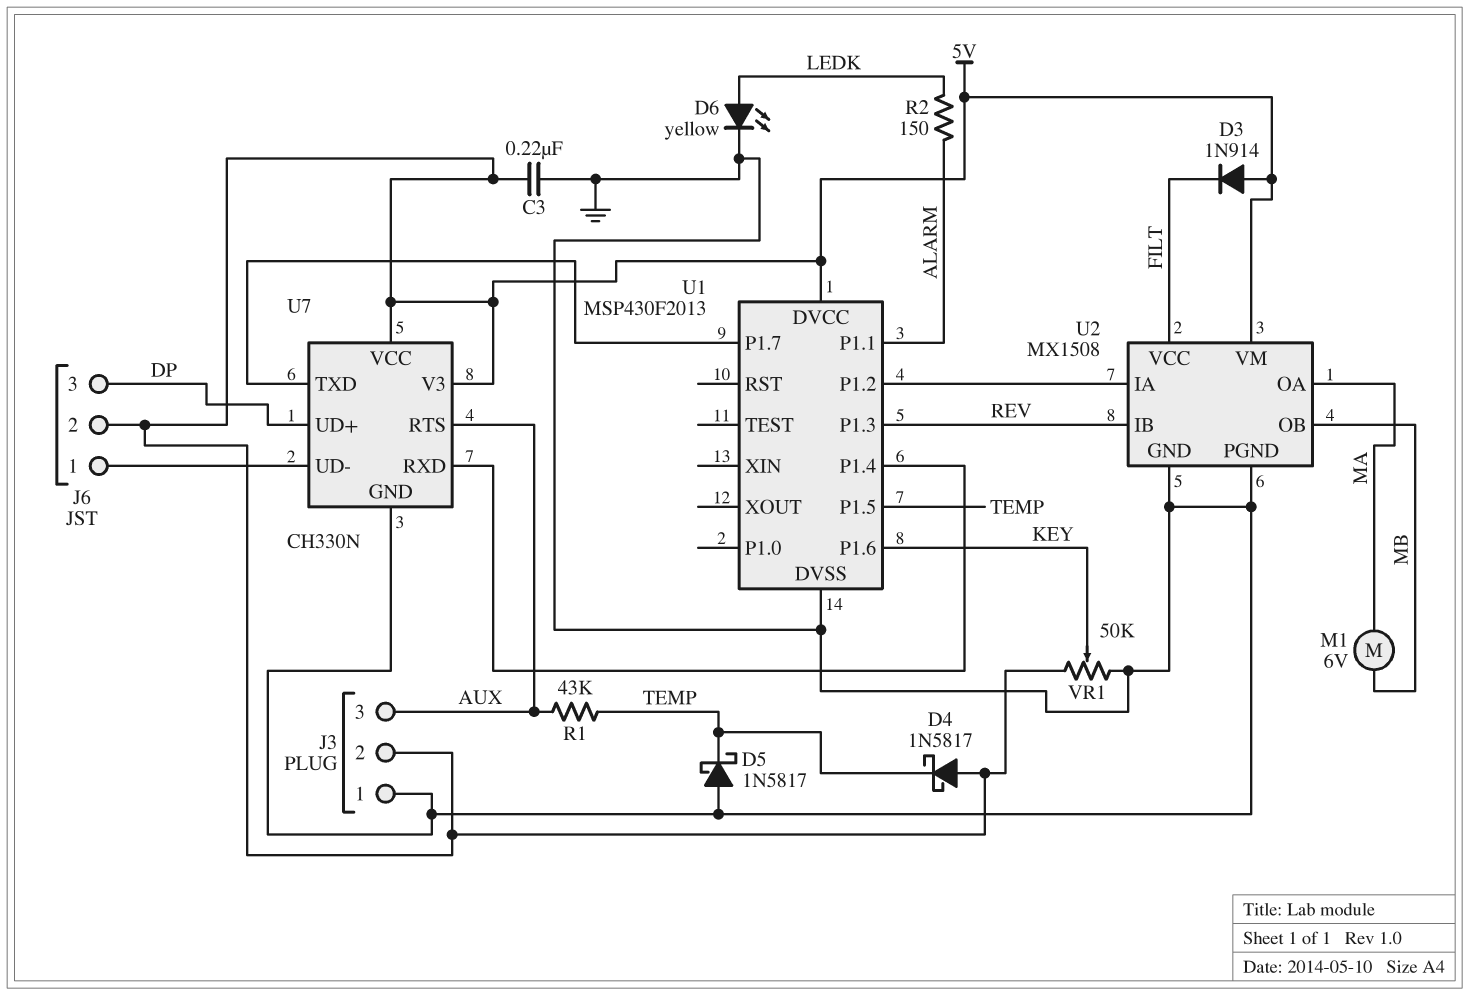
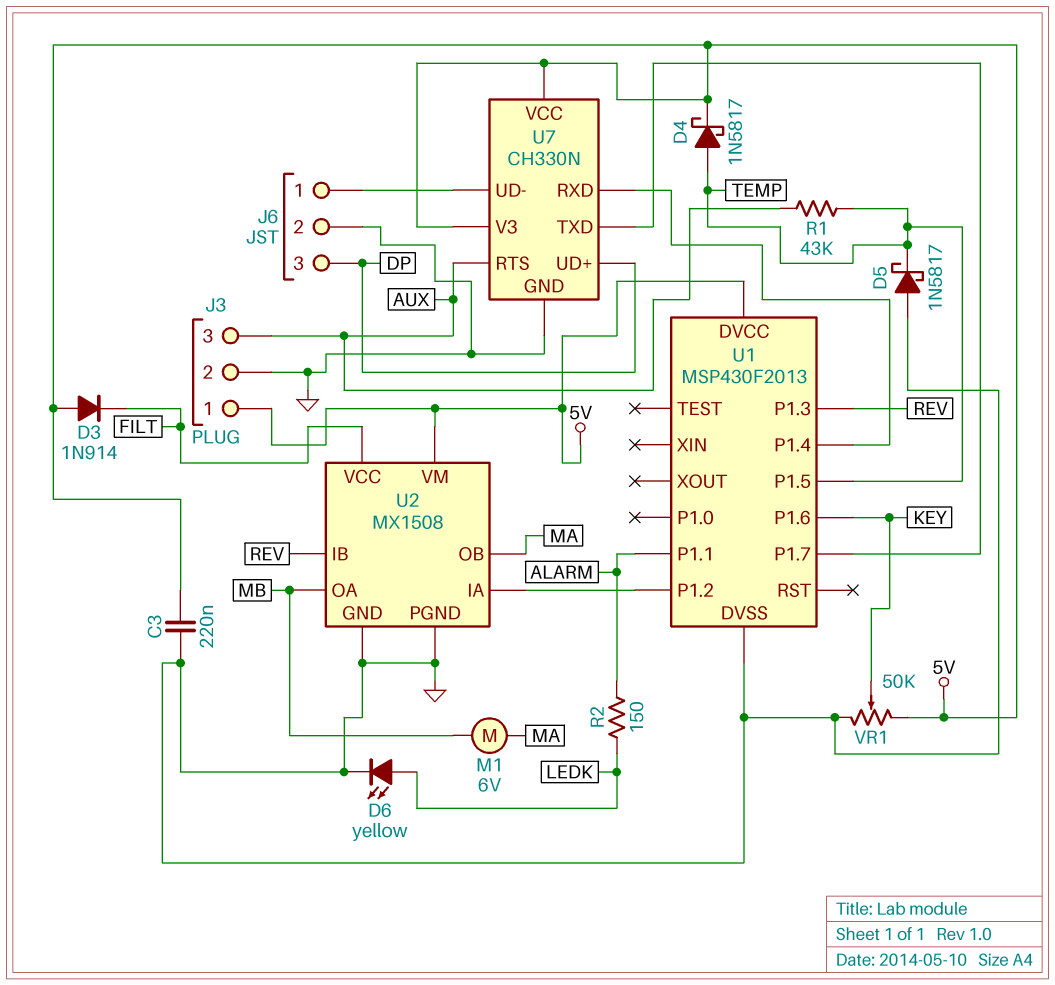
D4: schottky 1N5817 (A 5V, K TEMP) -> schottky 1N5817 (A TEMP, K 5V)
J3 pin 1: GND -> 5V
J3 pin 2: 5V -> GND
J6 pin 2: 5V -> GND
U2 pin OA: MA -> MB
U2 pin OB: MB -> MA

